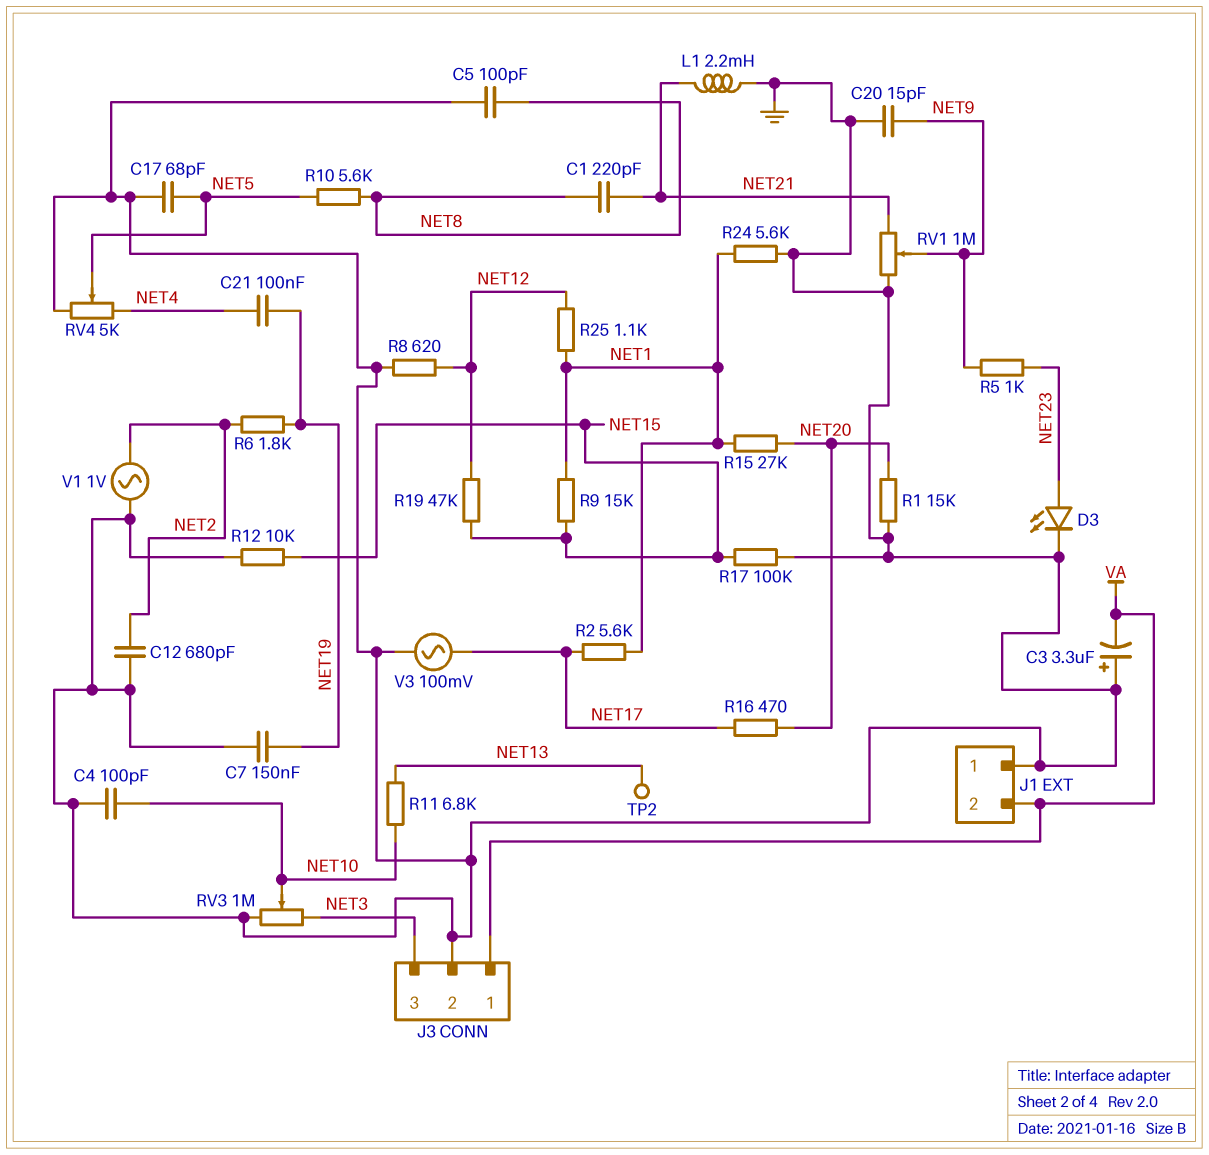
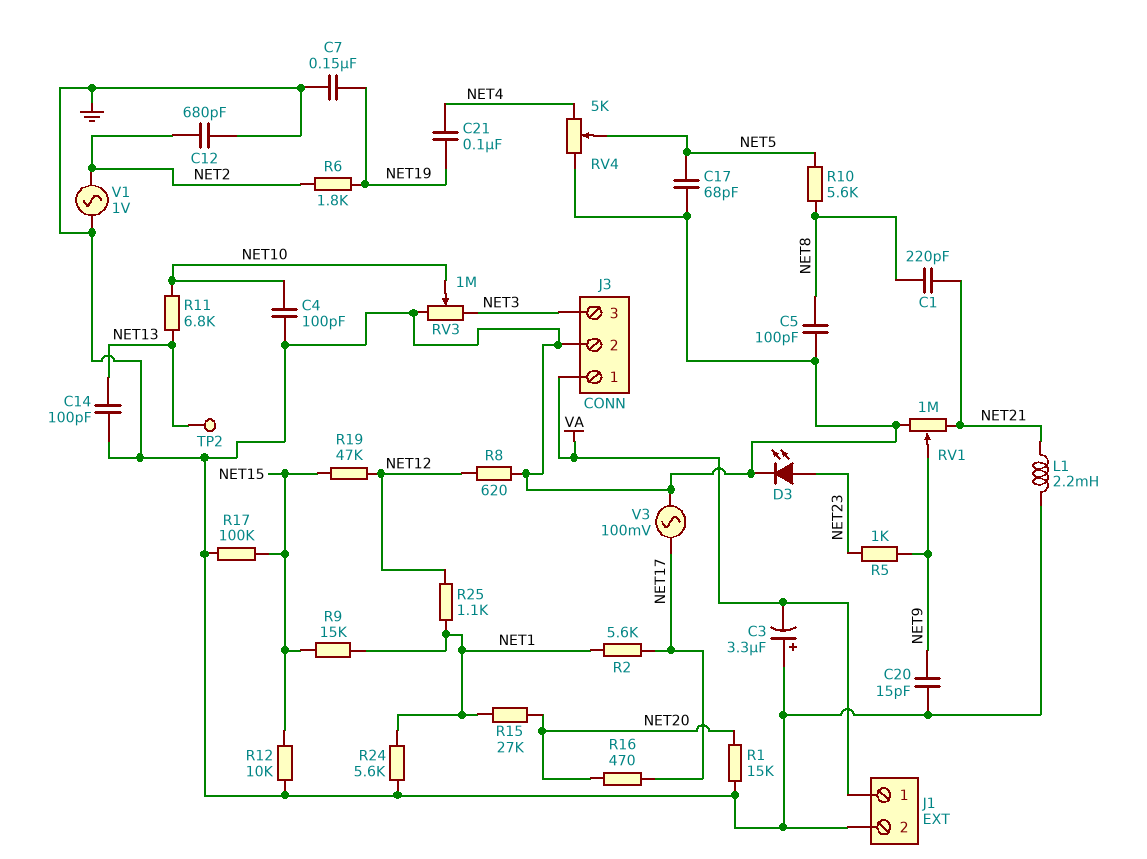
C14: none -> 100pF (GND, NET13)
J1 pin 1: GND -> VA
J1 pin 2: VA -> GND

